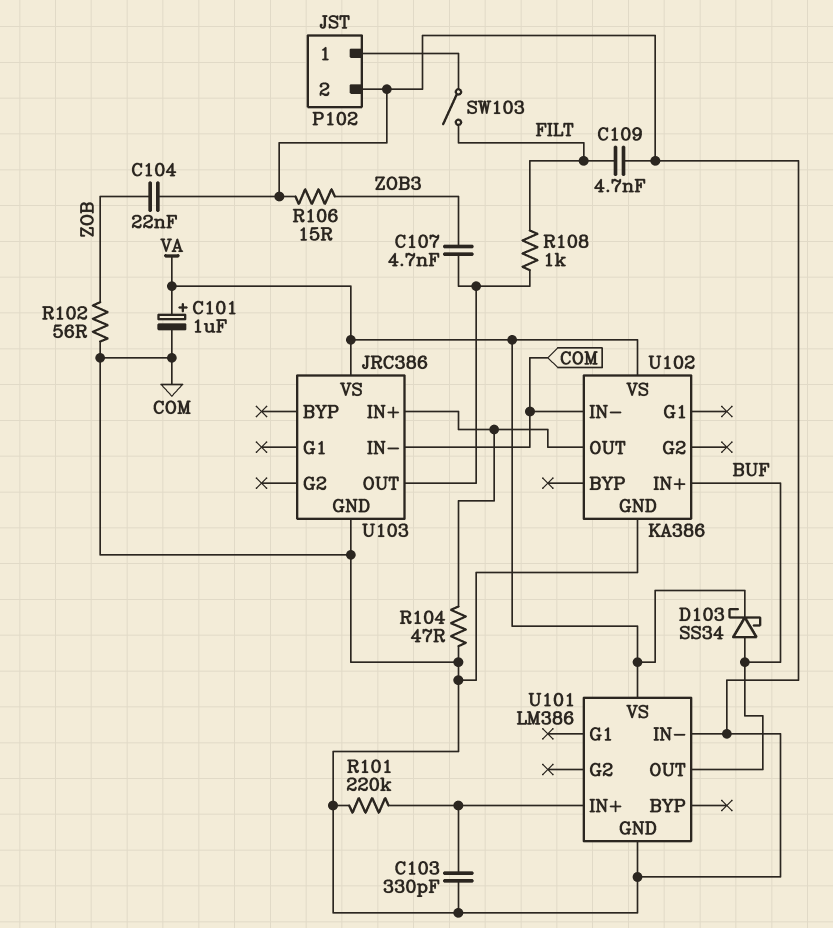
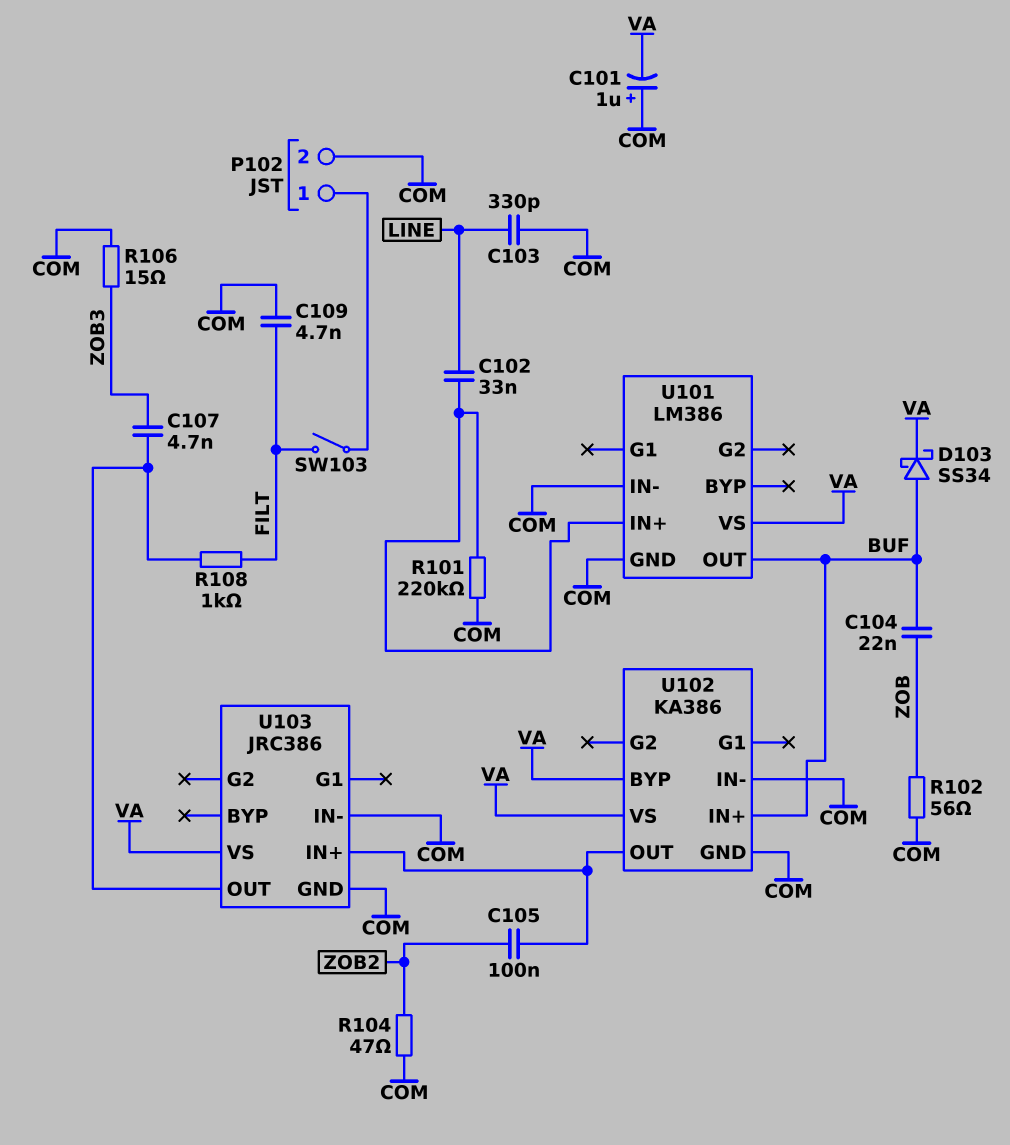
C101: 1uF (plus VA, minus COM) -> 1uF (plus COM, minus VA)
C102: none -> 33nF (LINE, U101/IN+)
C103: 330pF (COM, U101/IN+) -> 330pF (COM, LINE)
C104: 22nF (COM, ZOB) -> 22nF (BUF, ZOB)
C105: none -> 100nF (U102/OUT, ZOB2)
R104: 47 (COM, U102/OUT) -> 47 (COM, ZOB2)
U102 pin BYP: none -> VA

